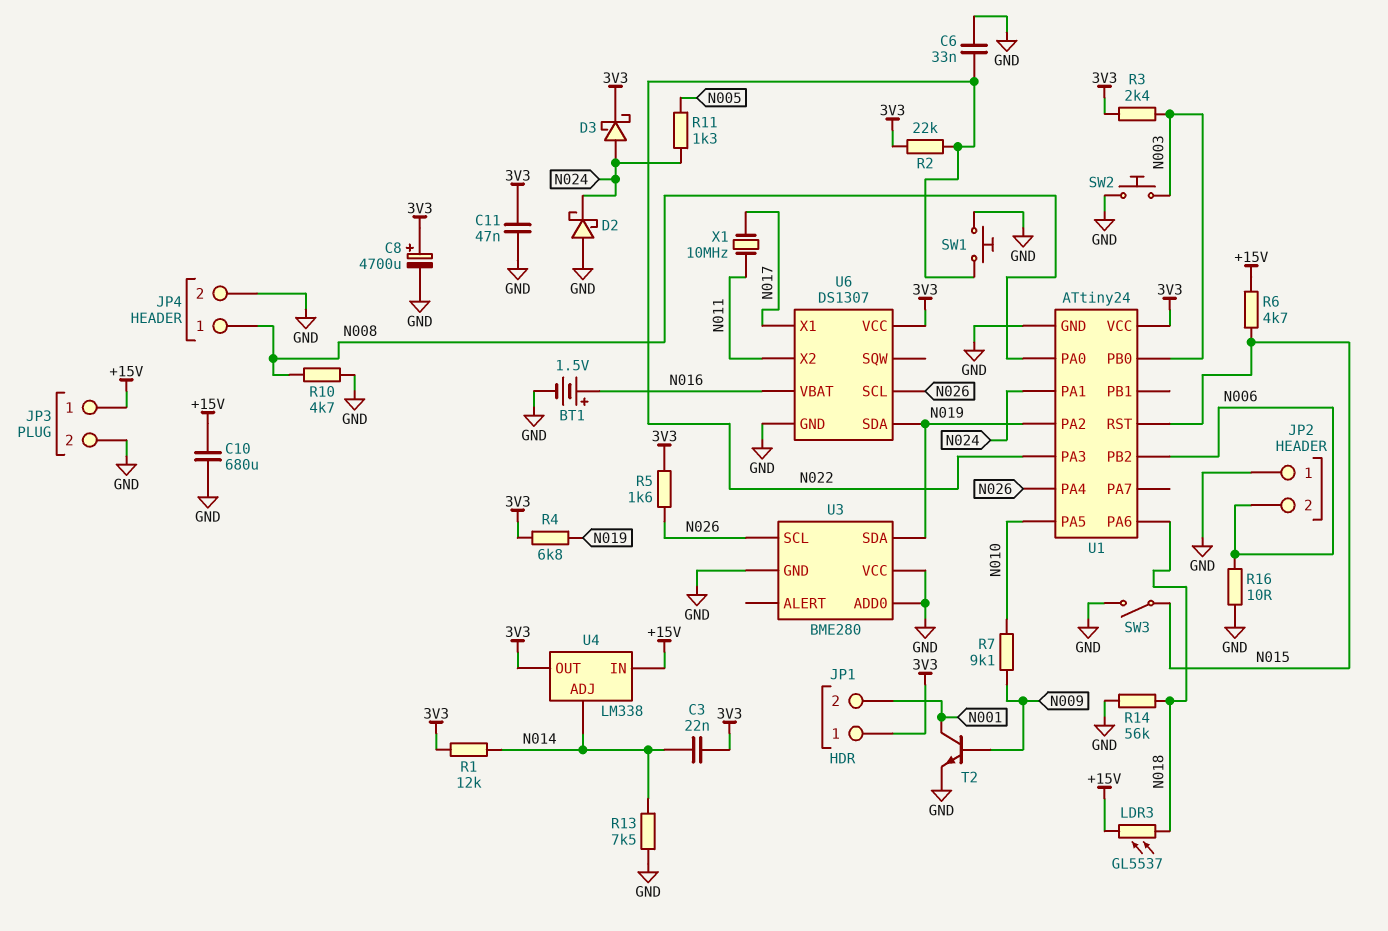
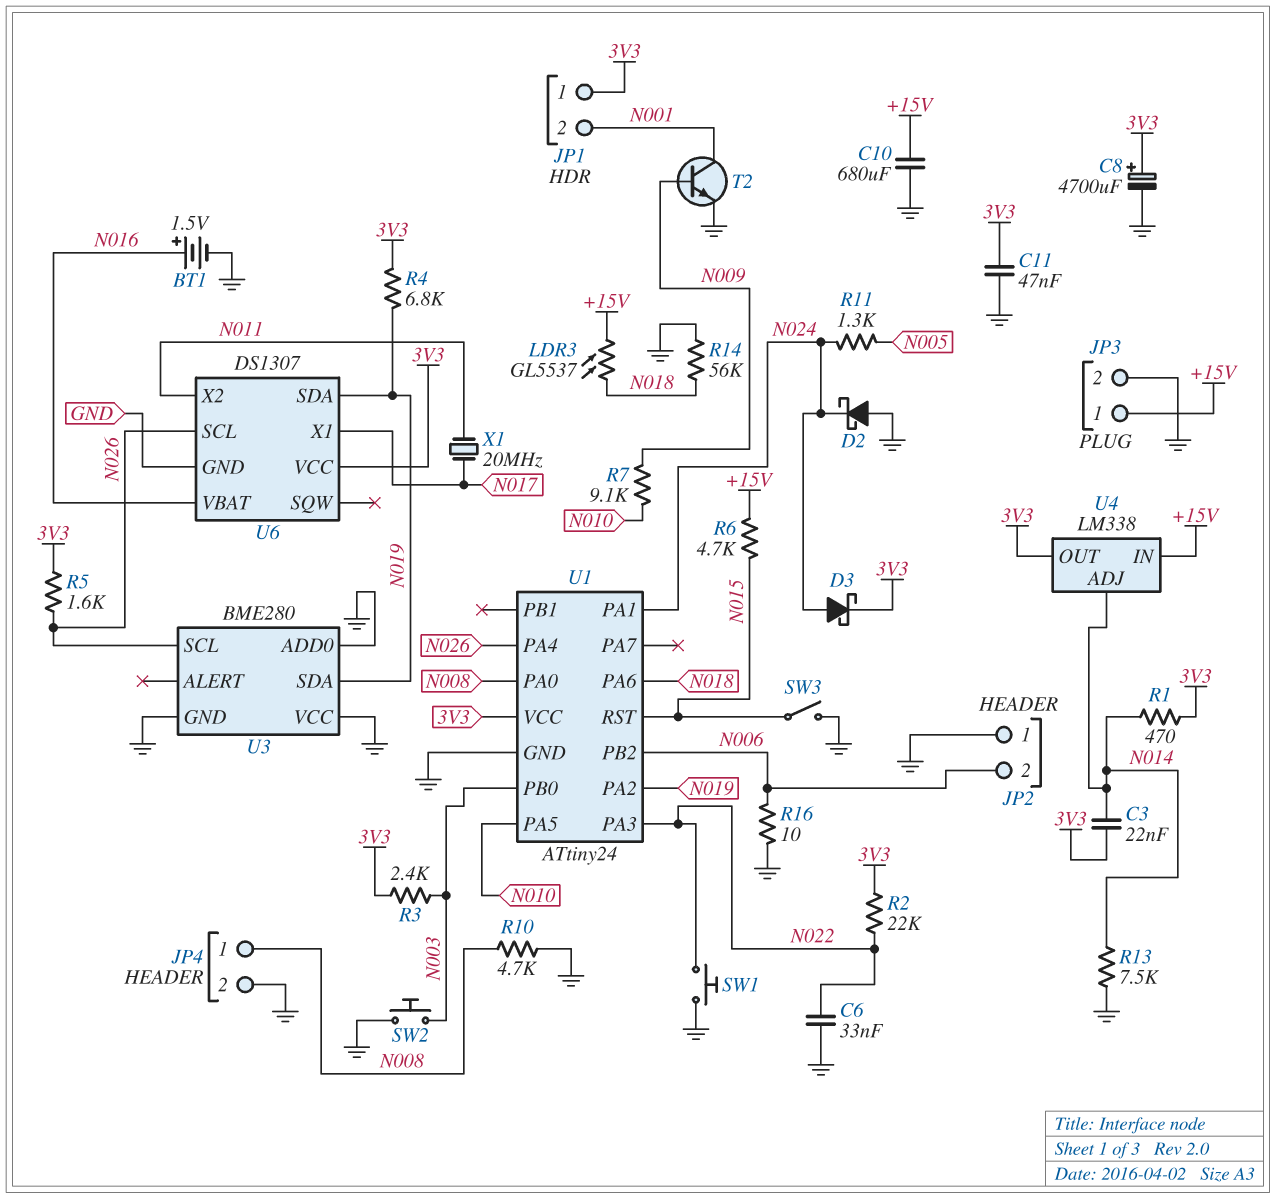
R1: 12k (3V3, N014) -> 470 (3V3, N014)
X1: 10MHz (N011, N017) -> 20MHz (N011, N017)

